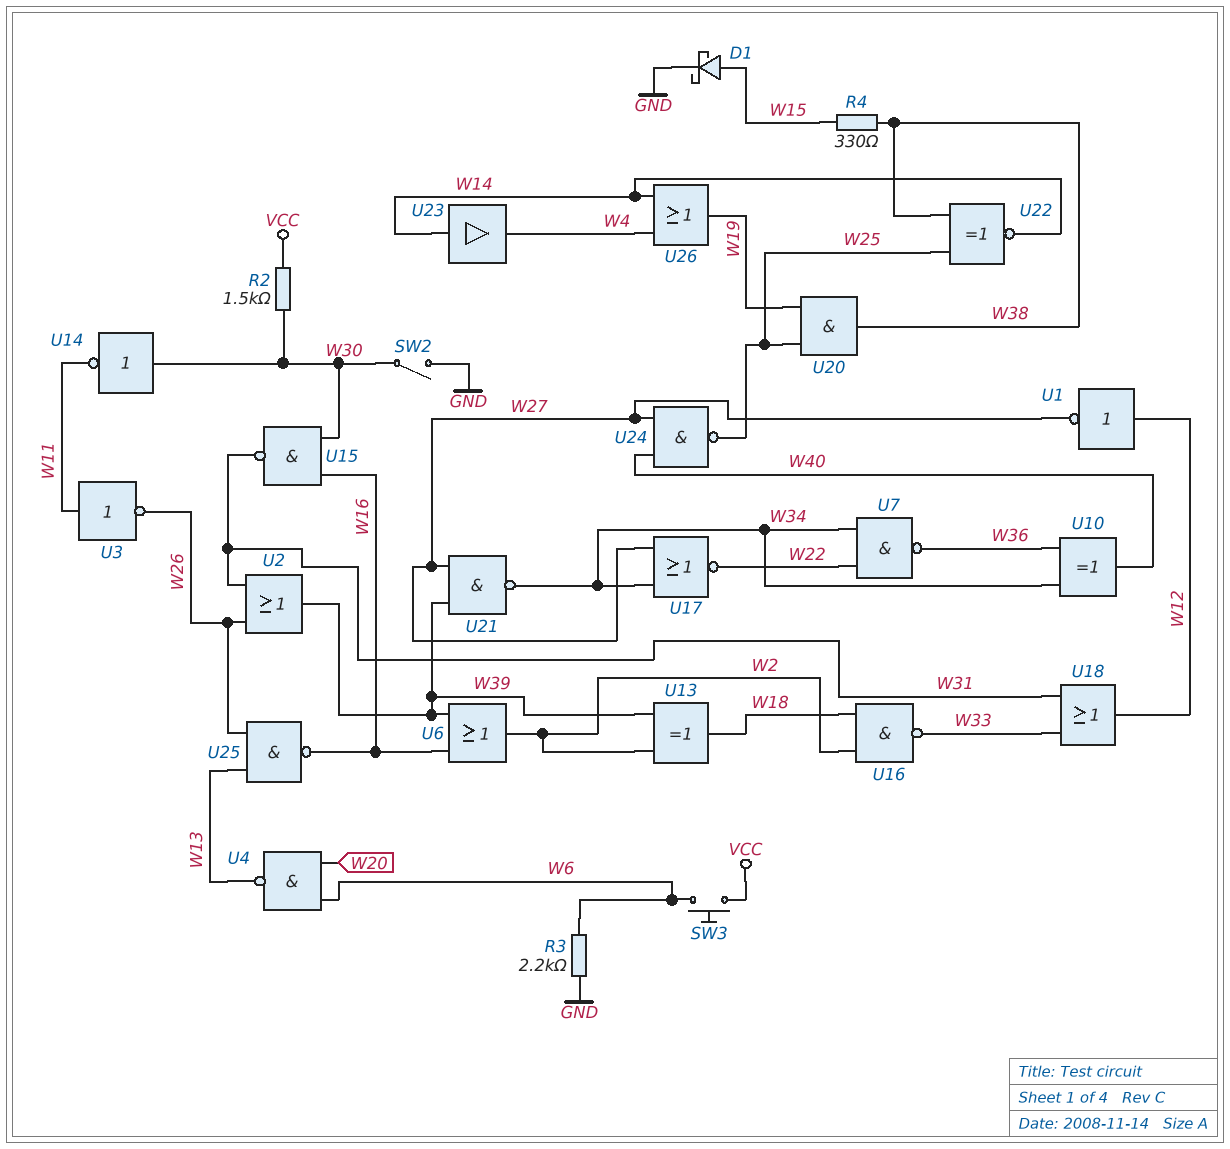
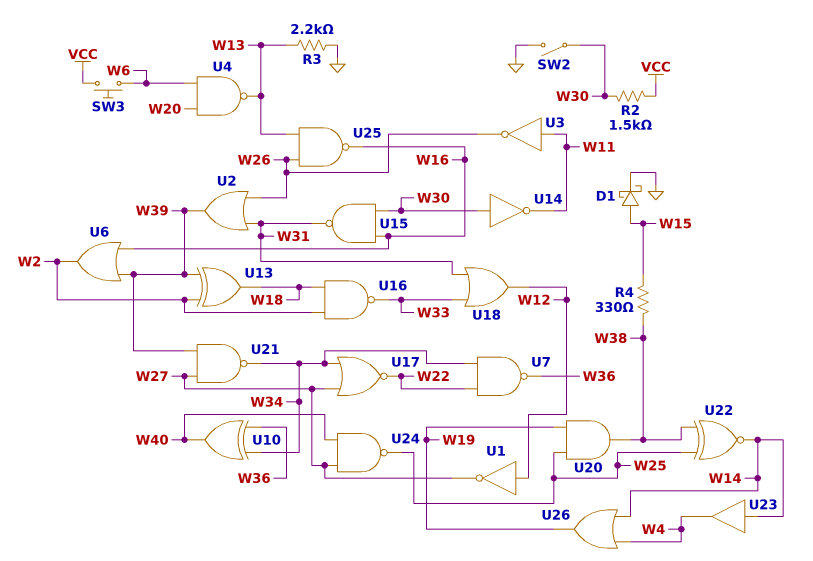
R3: 2.2k (GND, W6) -> 2.2k (GND, W13)

